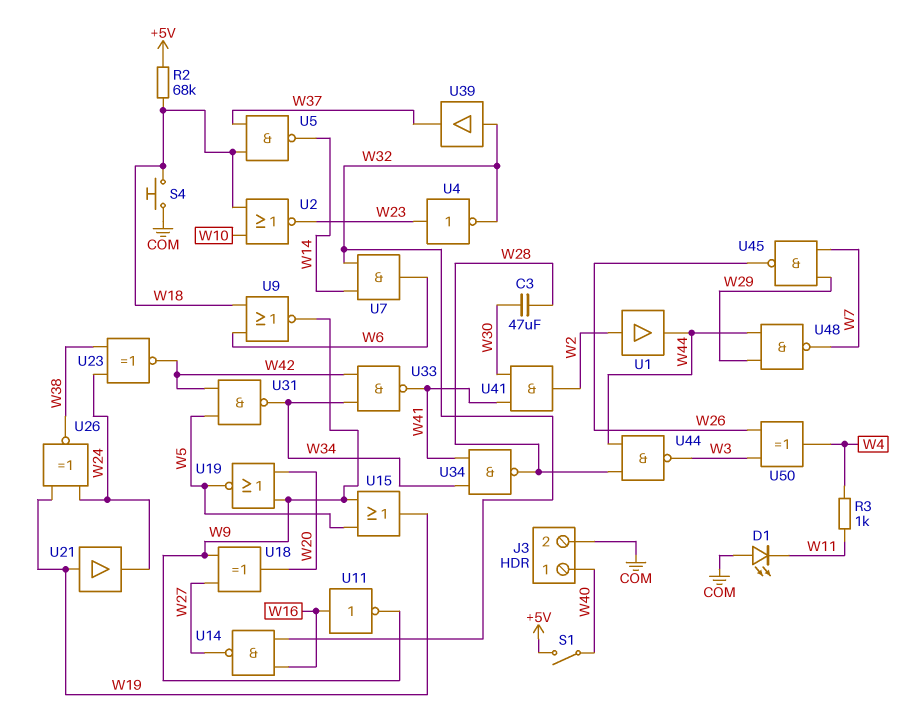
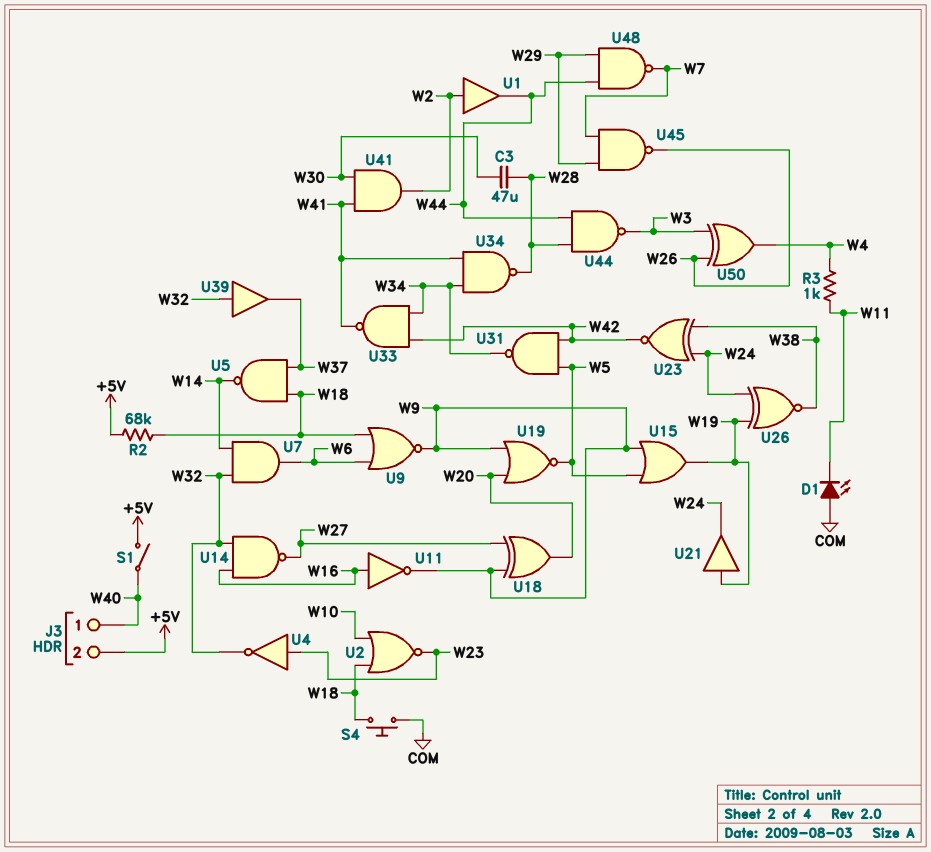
J3 pin 2: COM -> +5V

